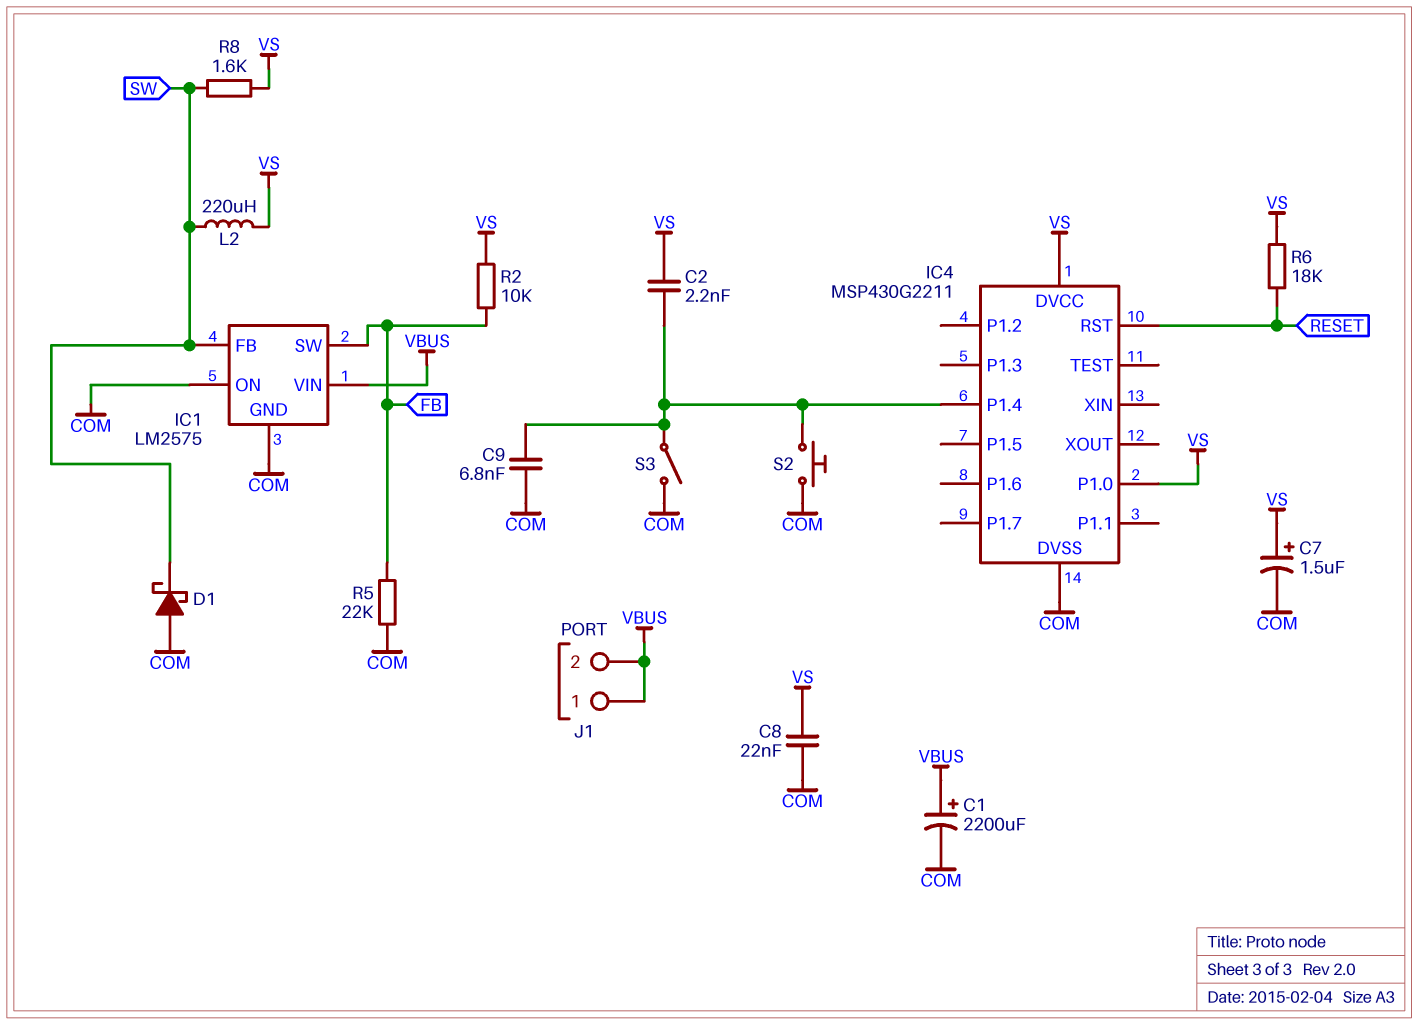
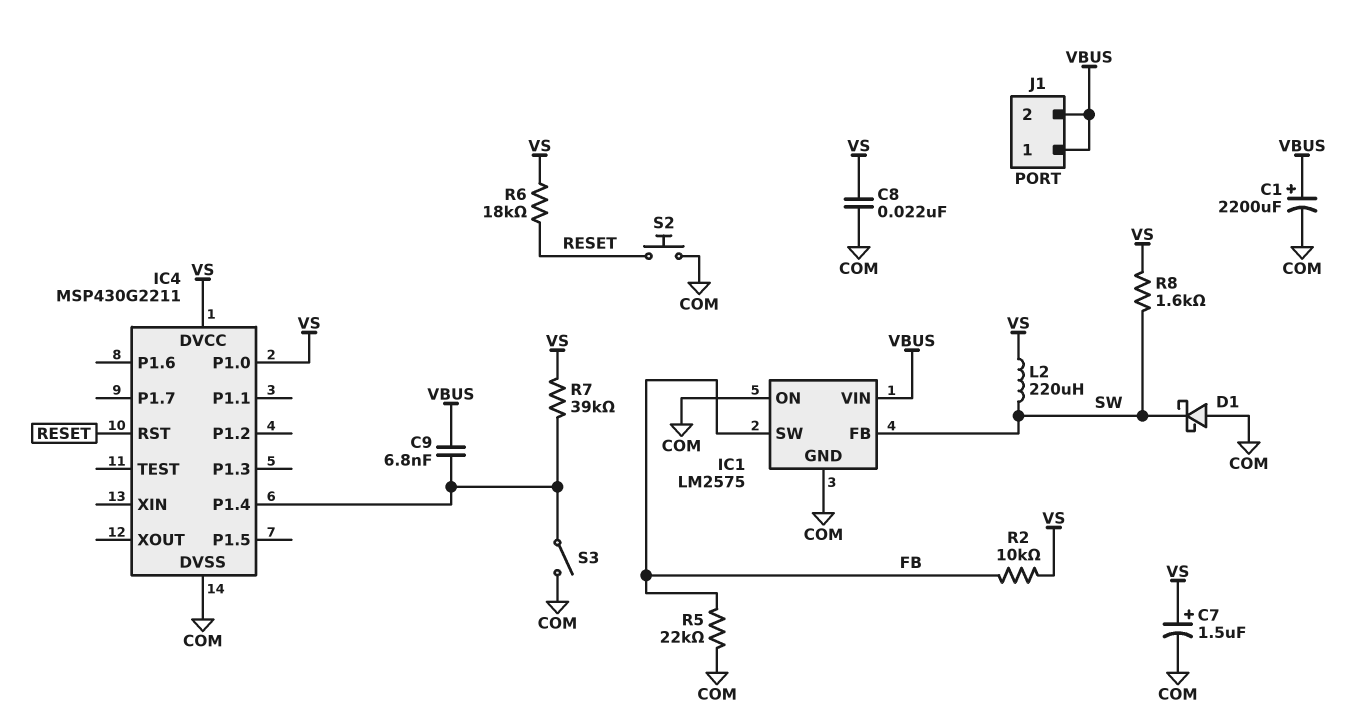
C2: 2.2nF (IC4/P1.4, VS) -> none
C9: 6.8nF (COM, IC4/P1.4) -> 6.8nF (IC4/P1.4, VBUS)
R7: none -> 39k (IC4/P1.4, VS)
S2: button (COM, IC4/P1.4) -> button (COM, RESET)

